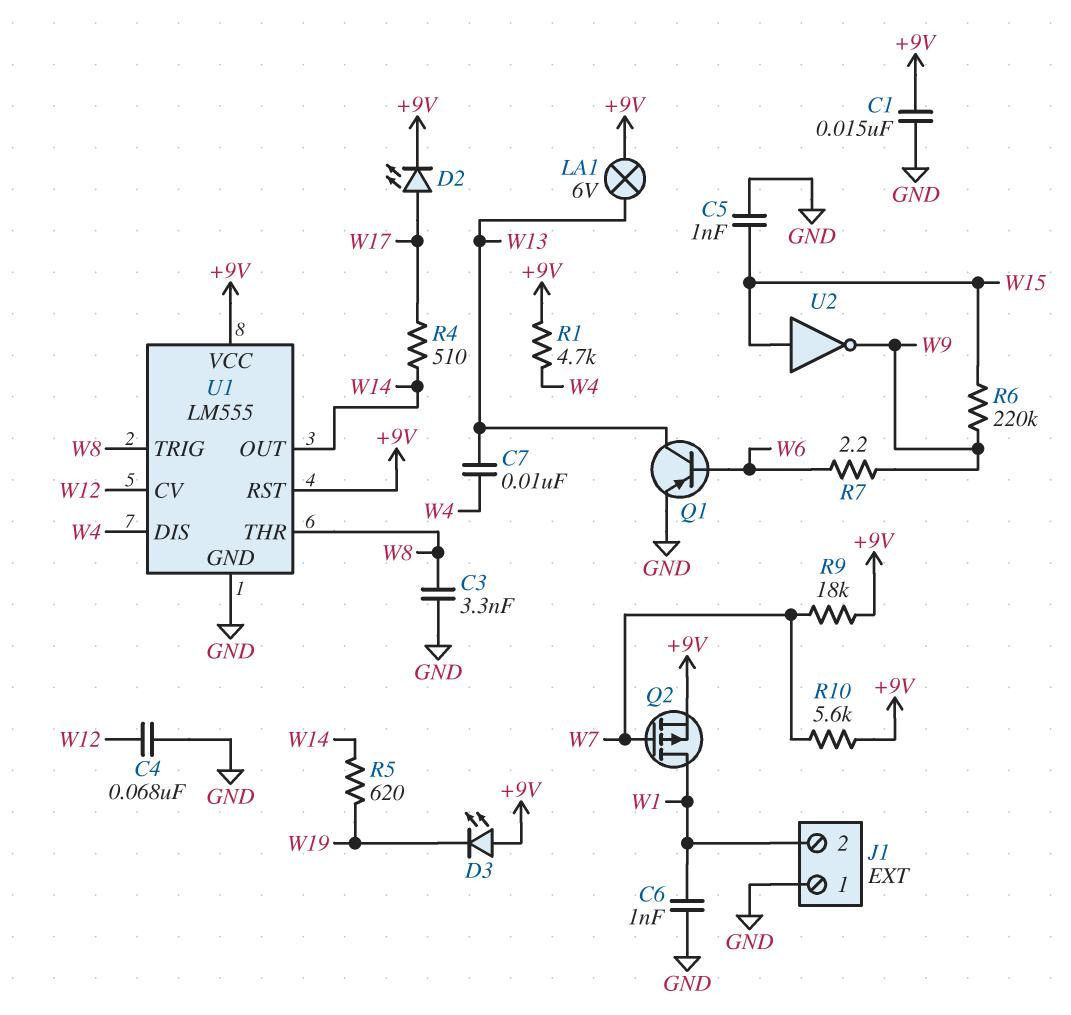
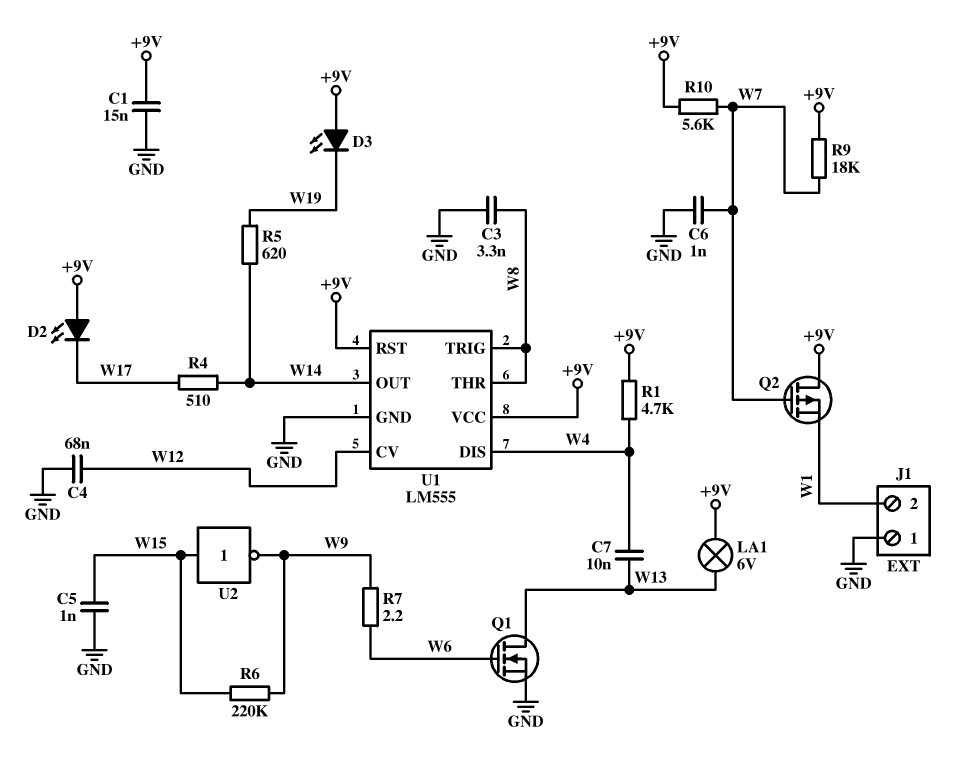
C6: 1nF (GND, W1) -> 1nF (GND, W7)
D2: LED (A W17, K +9V) -> LED (A +9V, K W17)
Q1: PNP (B W6, C W13, E GND) -> NMOS (G W6, D W13, S GND)
Q2: PMOS (G W7, D W1, S +9V) -> PMOS (G W7, D +9V, S W1)

